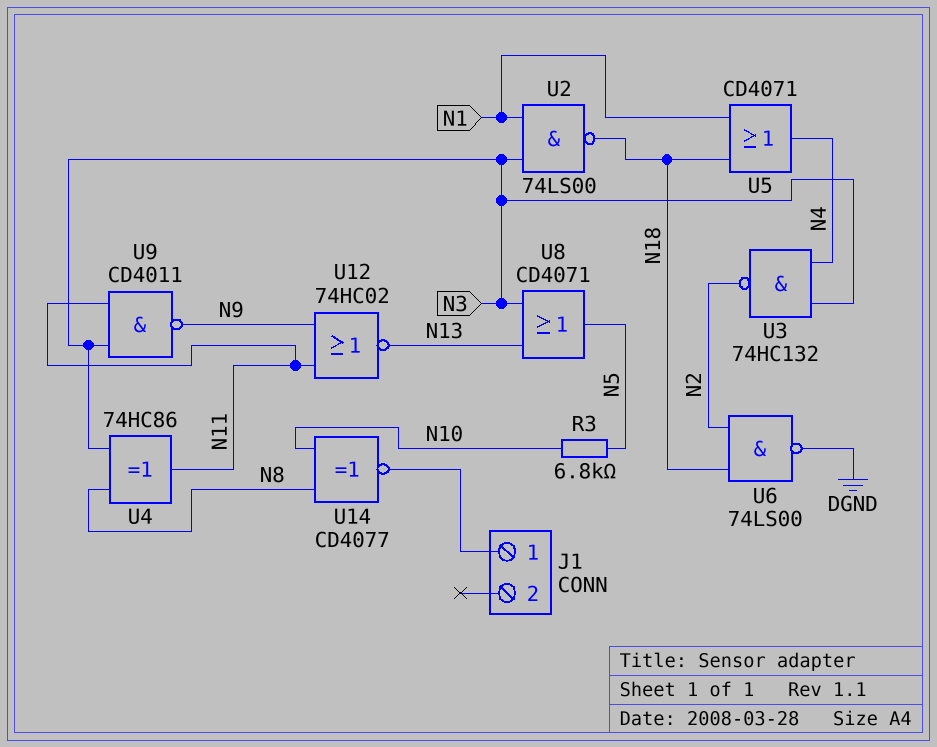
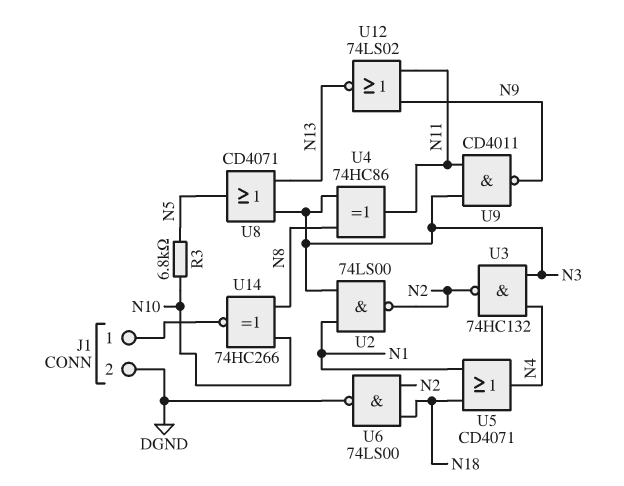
J1 pin 2: none -> DGND
U2: NAND 74LS00 (in N1, in N3, out N18) -> NAND 74LS00 (in N1, in N3, out N2)
U12: NOR 74HC02 (in N9, in N11, out N13) -> NOR 74LS02 (in N9, in N11, out N13)
U14: XNOR CD4077 (in N8, in N10, out J1/1) -> XNOR 74HC266 (in N8, in N10, out J1/1)

